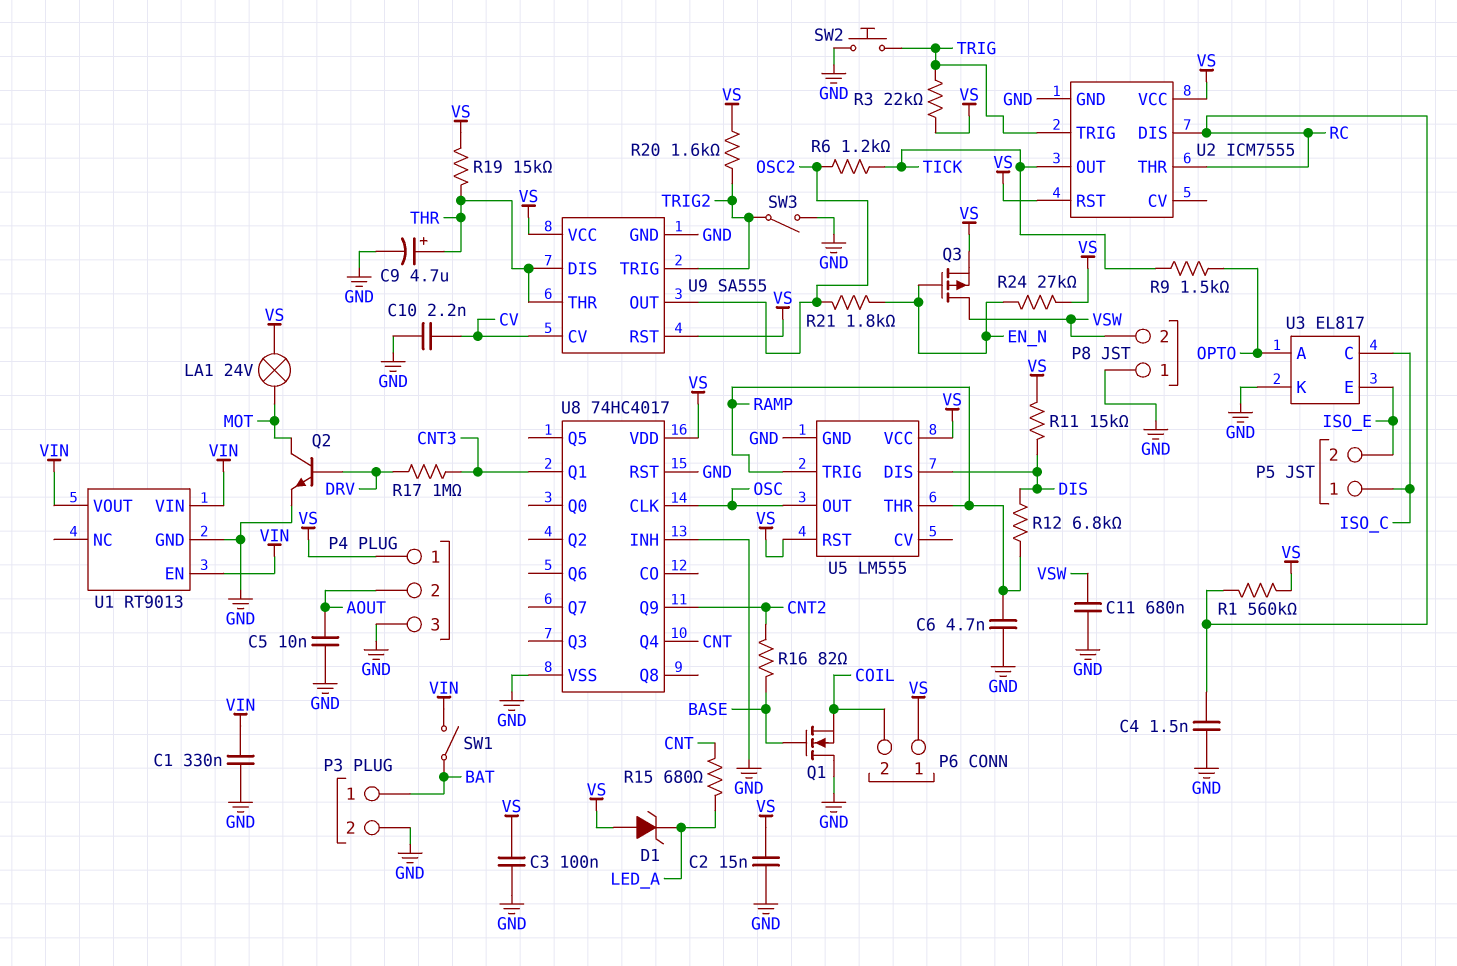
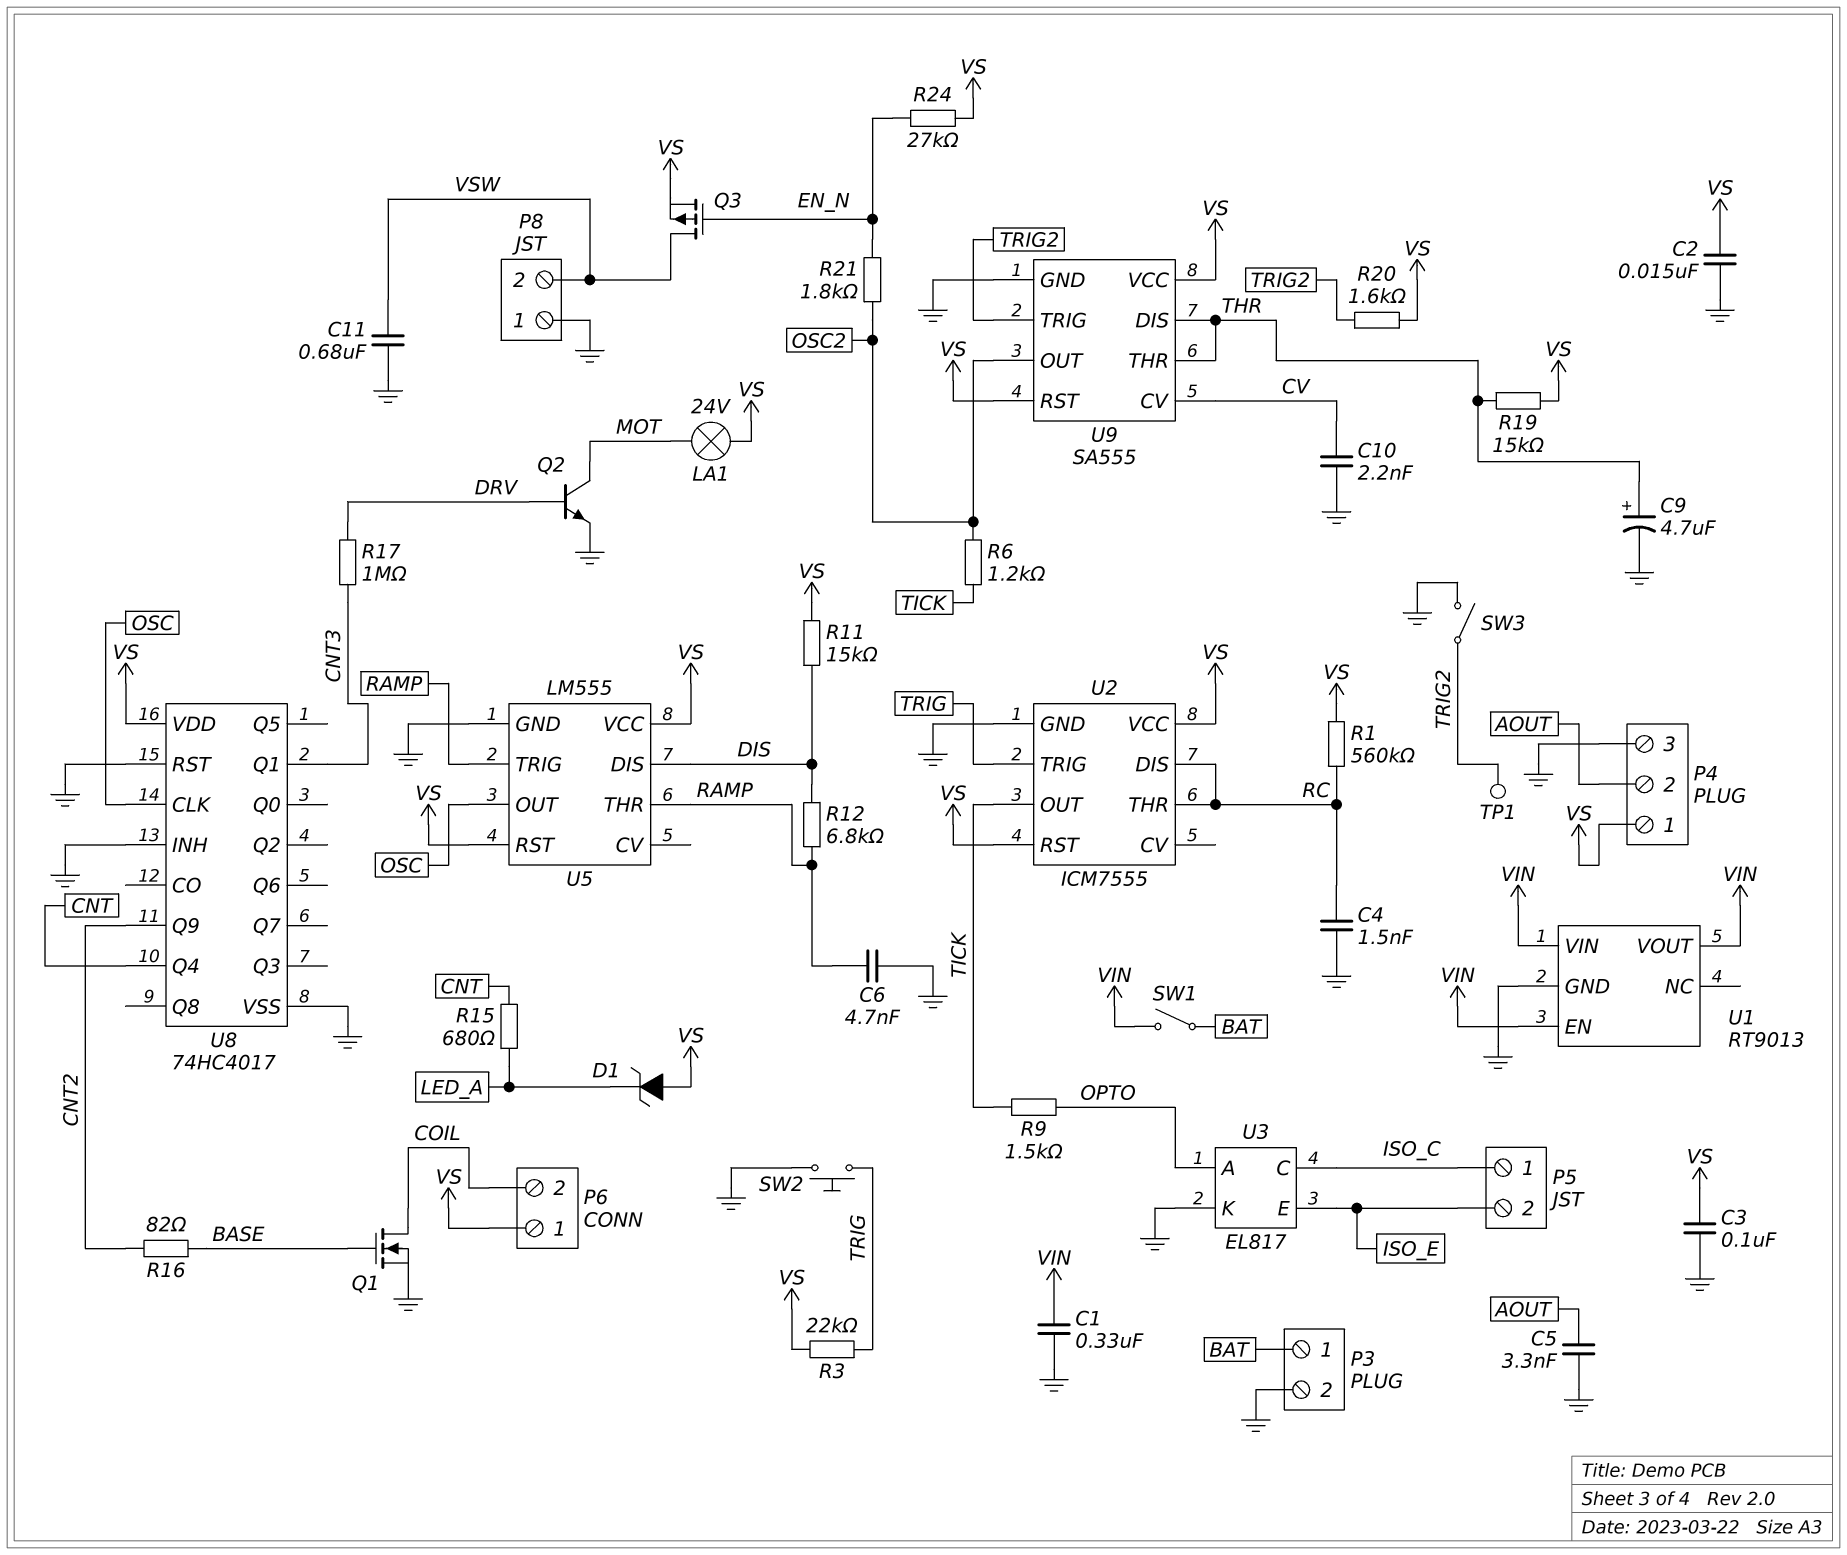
C5: 10nF (AOUT, GND) -> 3.3nF (AOUT, GND)
Q1: NMOS (G BASE, D GND, S COIL) -> NMOS (G BASE, D COIL, S GND)
TP1: none -> test point (TRIG2)

